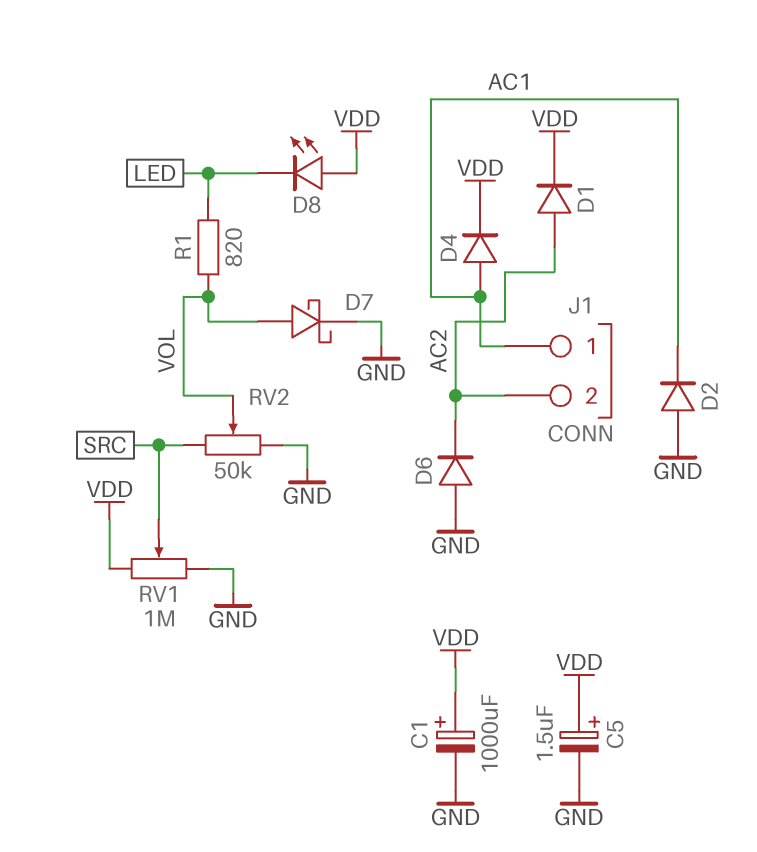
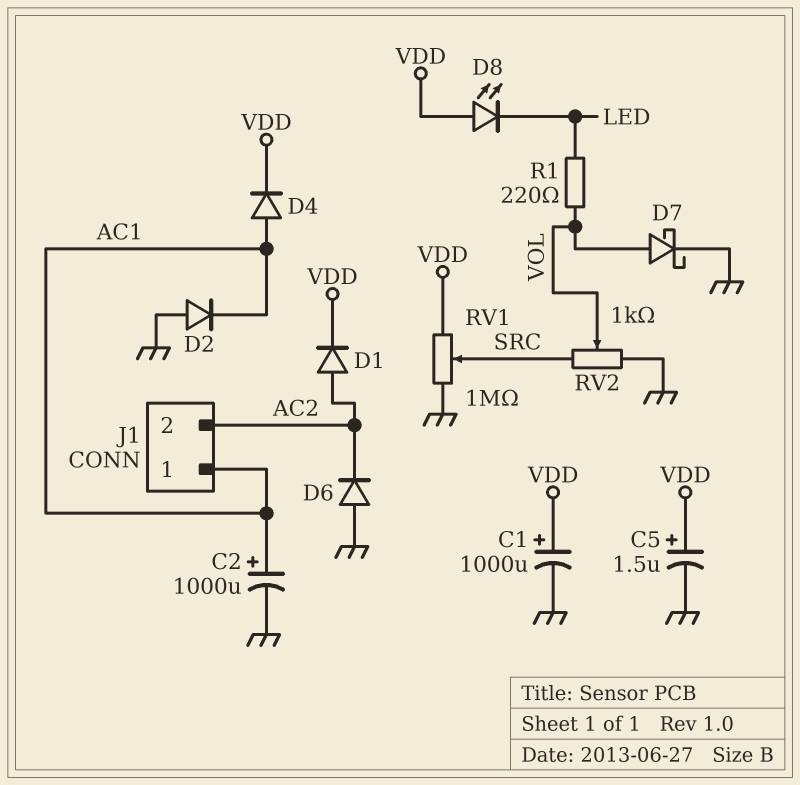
C2: none -> 1000uF (plus AC1, minus GND)
R1: 820 (LED, VOL) -> 220 (LED, VOL)
RV2: 50k (GND, SRC, wiper VOL) -> 1k (GND, SRC, wiper VOL)

